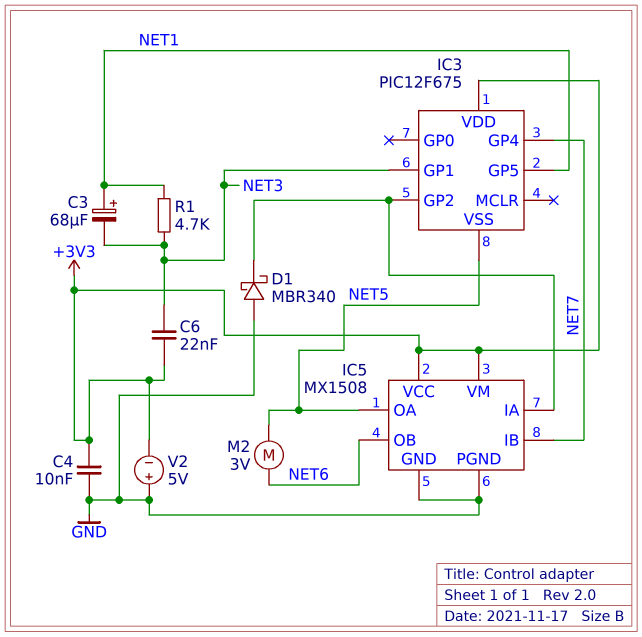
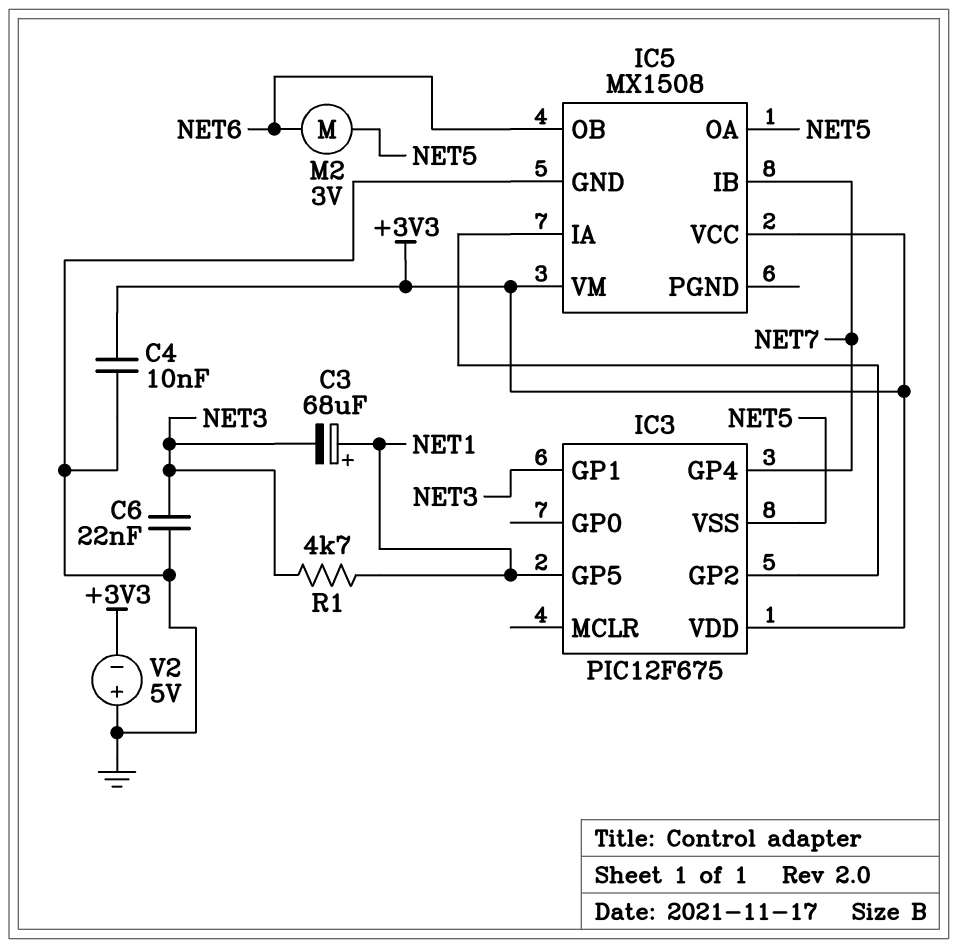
C6: 22nF (+3V3, NET3) -> 22nF (GND, NET3)
D1: schottky MBR340 (A GND, K IC3/GP2) -> none
IC5 pin PGND: GND -> none

